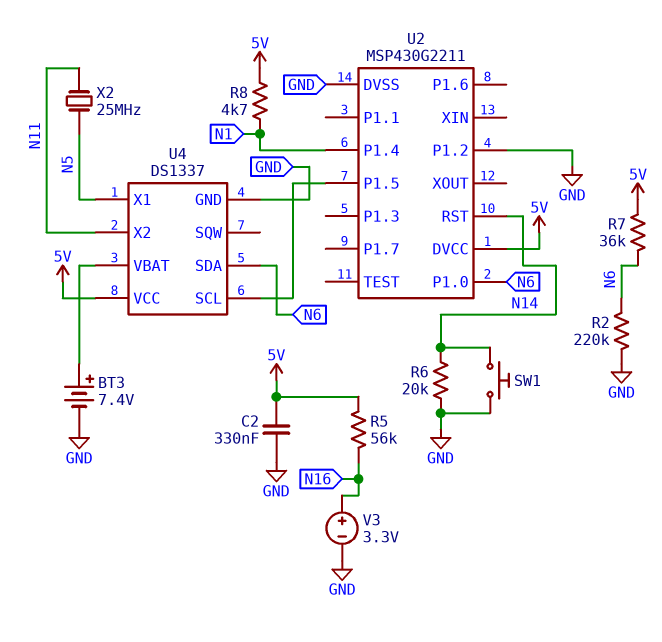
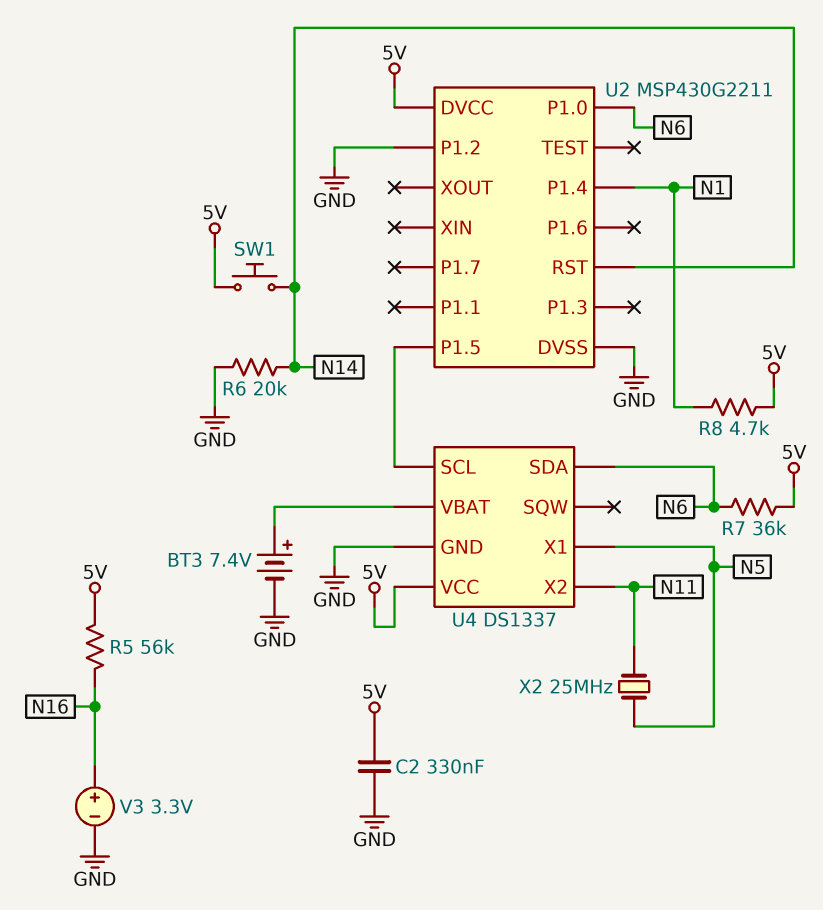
R2: 220k (GND, N6) -> none
SW1: button (GND, N14) -> button (5V, N14)

